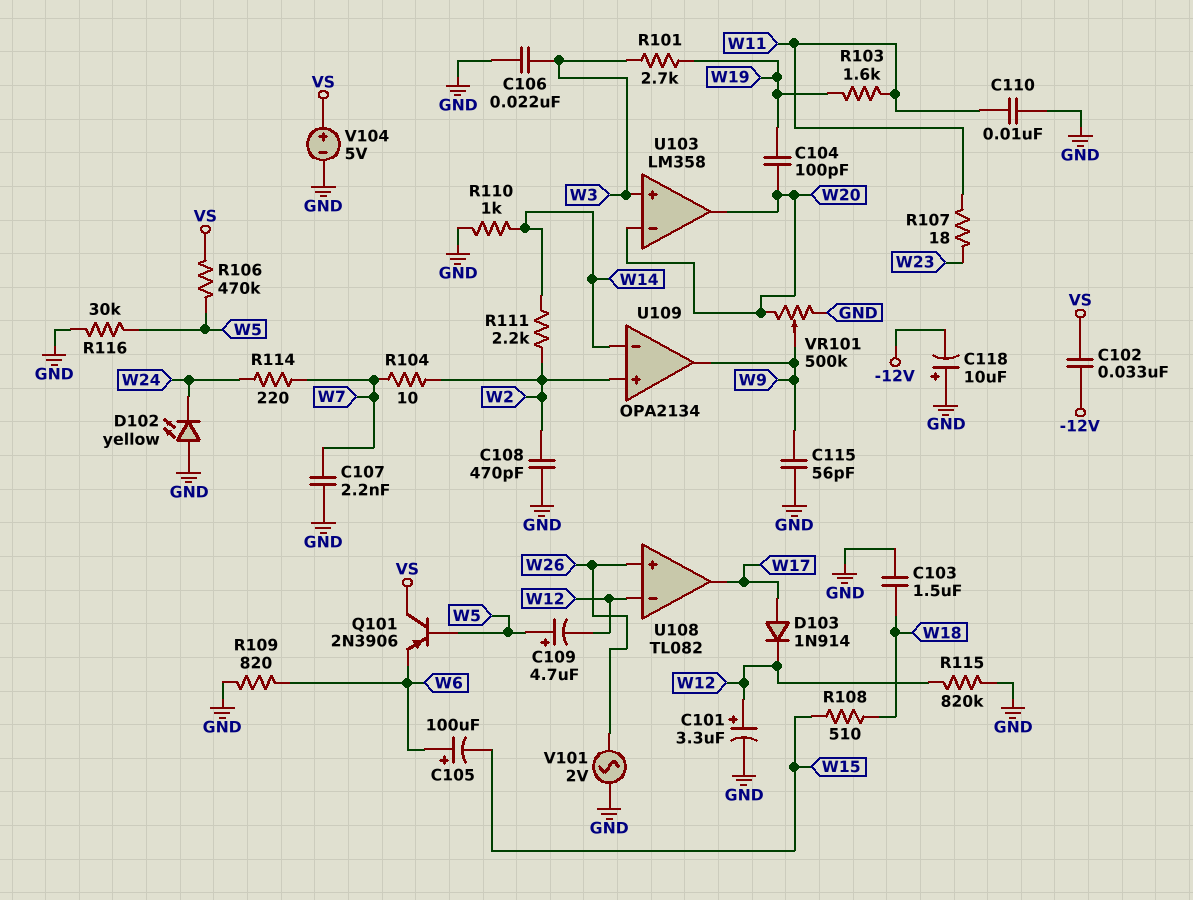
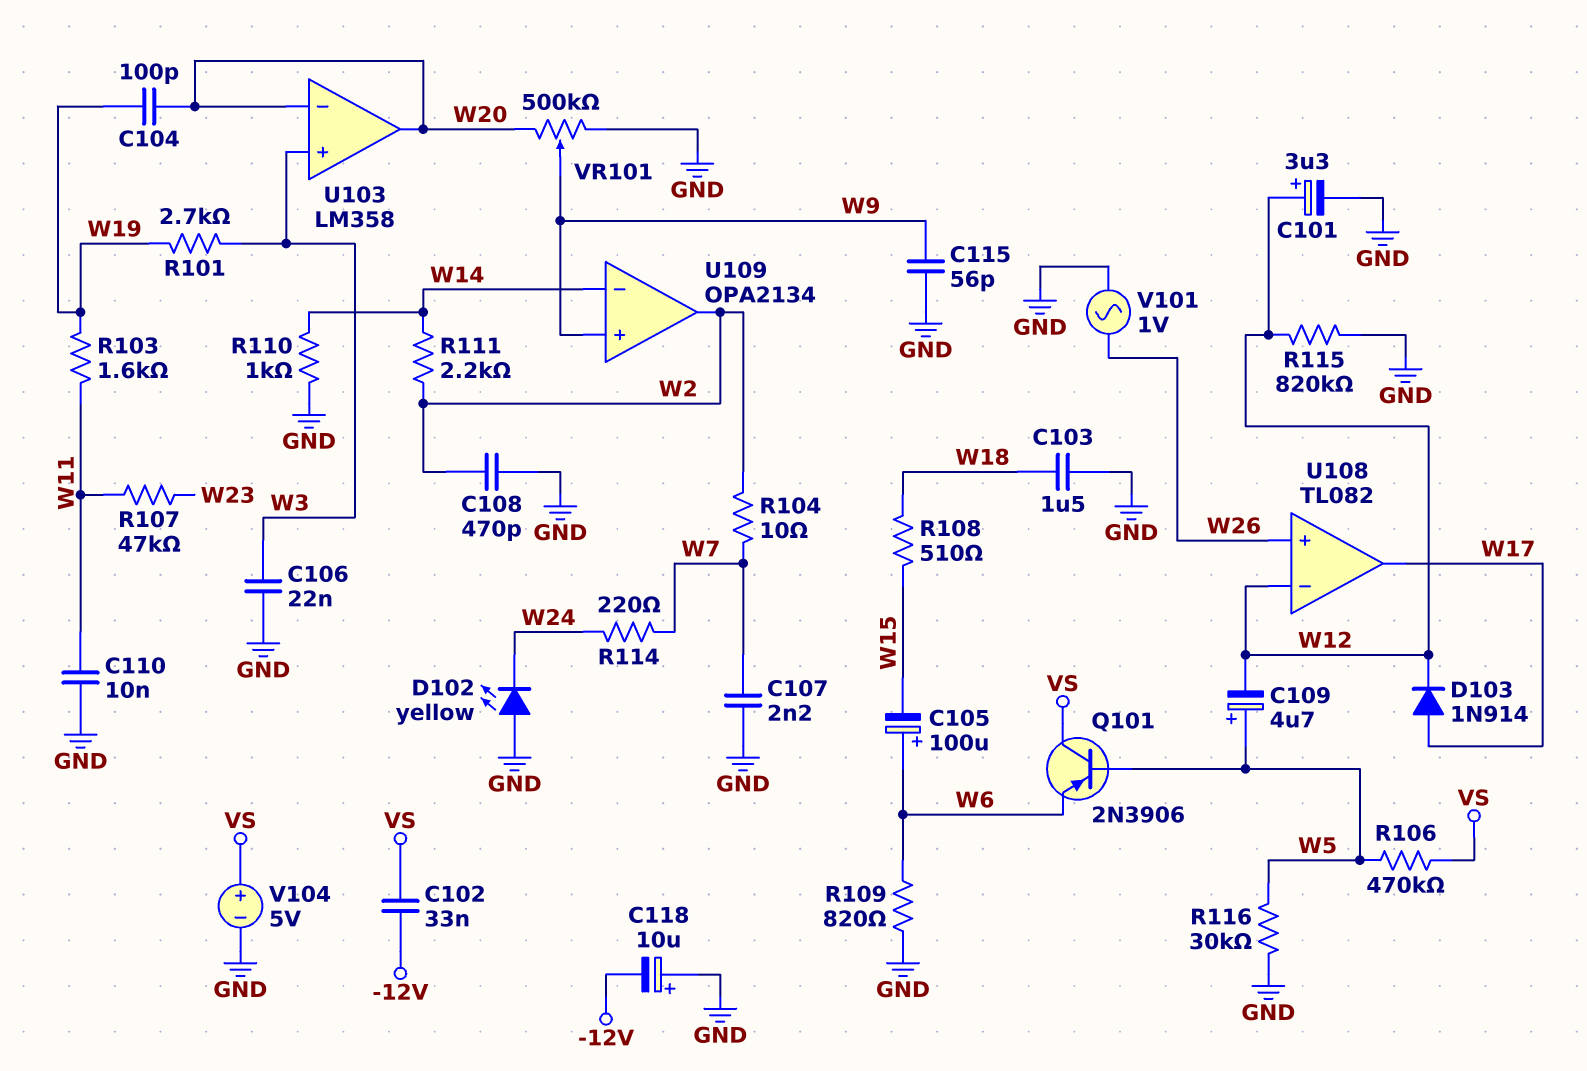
R107: 18 (W11, W23) -> 47k (W11, W23)
U109 pin in+: W2 -> W9
U109 pin out: W9 -> W2
V101: AC 2V (GND, W26) -> AC 1V (GND, W26)

